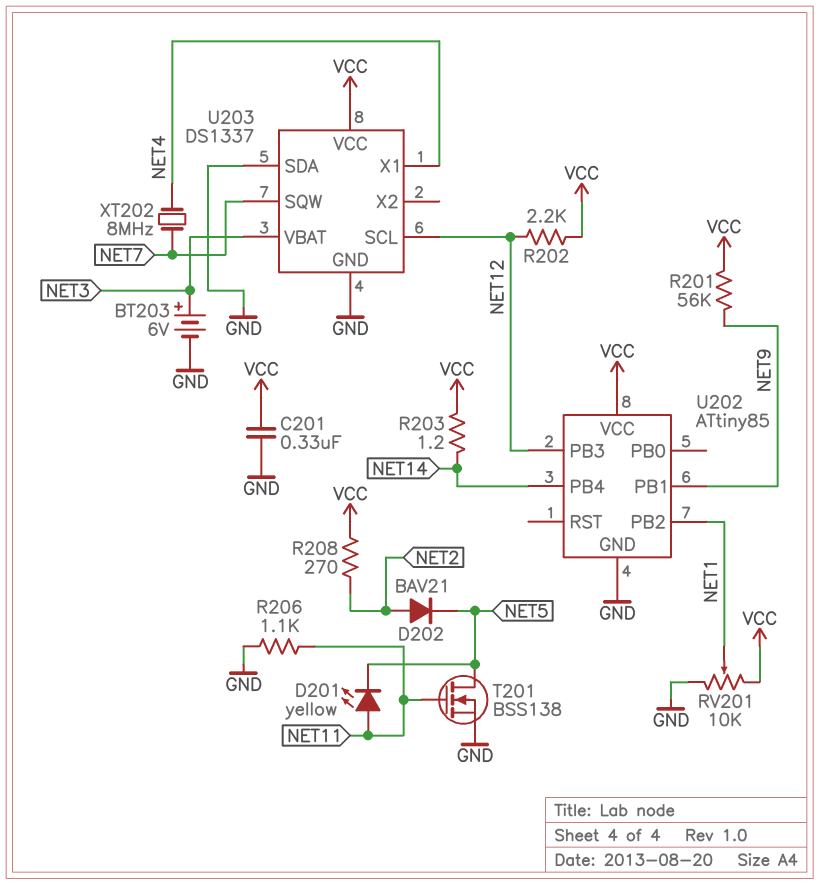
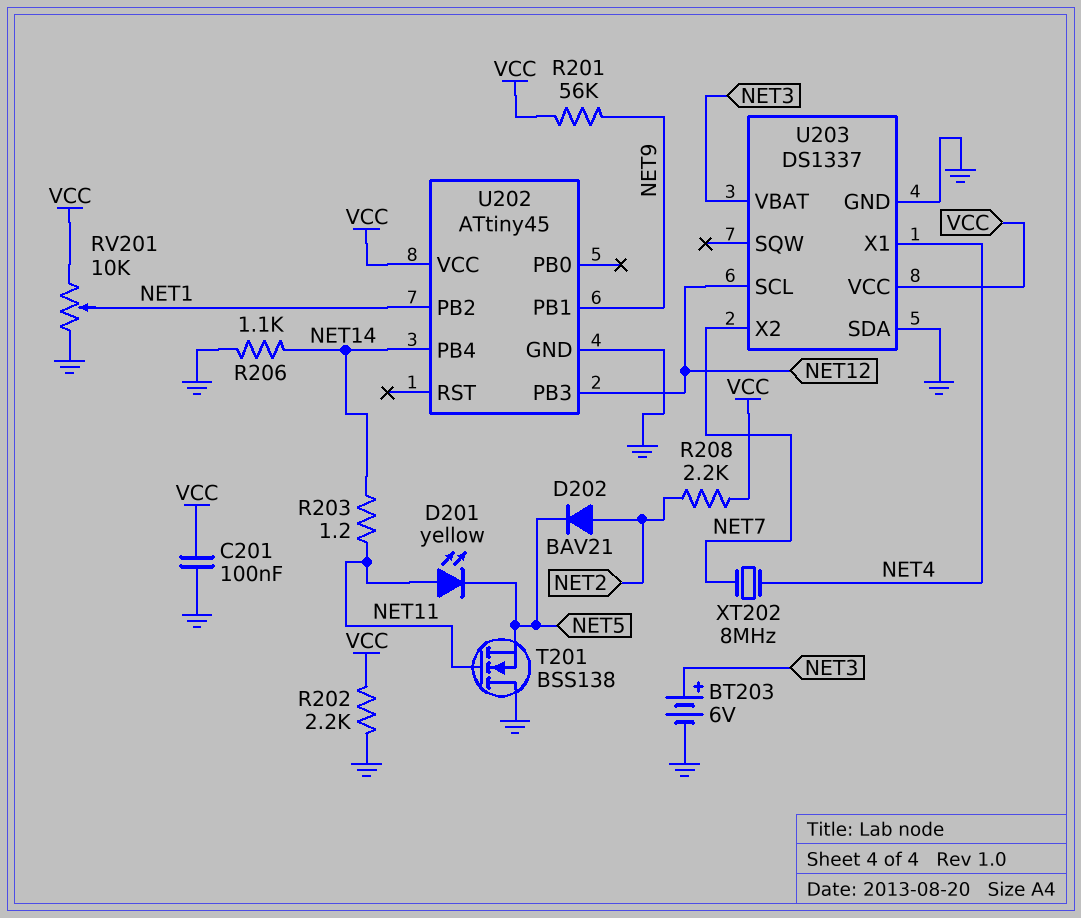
C201: 330nF (GND, VCC) -> 100nF (GND, VCC)
R202: 2.2k (NET12, VCC) -> 2.2k (GND, VCC)
R203: 1.2 (NET14, VCC) -> 1.2 (NET11, NET14)
R206: 1.1k (GND, NET11) -> 1.1k (GND, NET14)
R208: 270 (NET2, VCC) -> 2.2k (NET2, VCC)
T201: NMOS BSS138 (G NET11, D NET5, S GND) -> NMOS BSS138 (G NET11, D GND, S NET5)
U202: ATtiny85 -> ATtiny45
U203 pin SQW: NET7 -> none
U203 pin X2: none -> NET7

